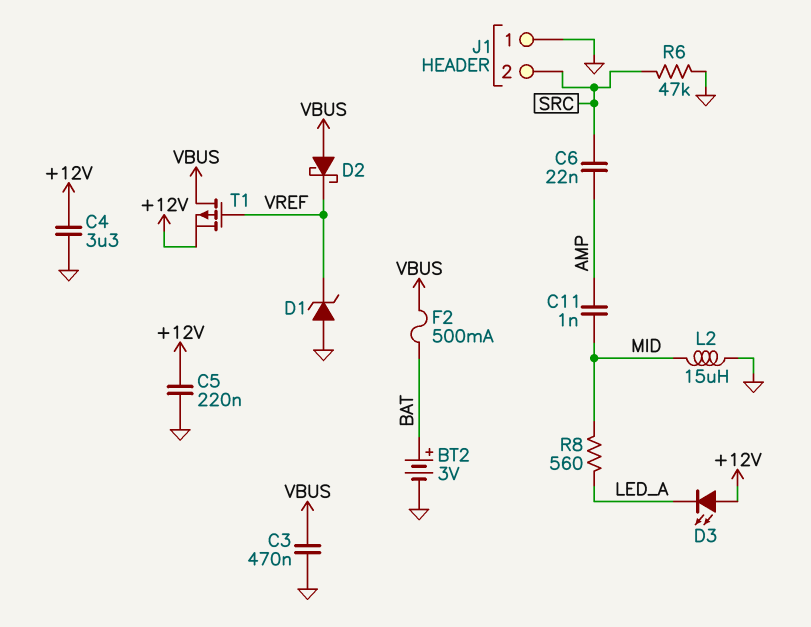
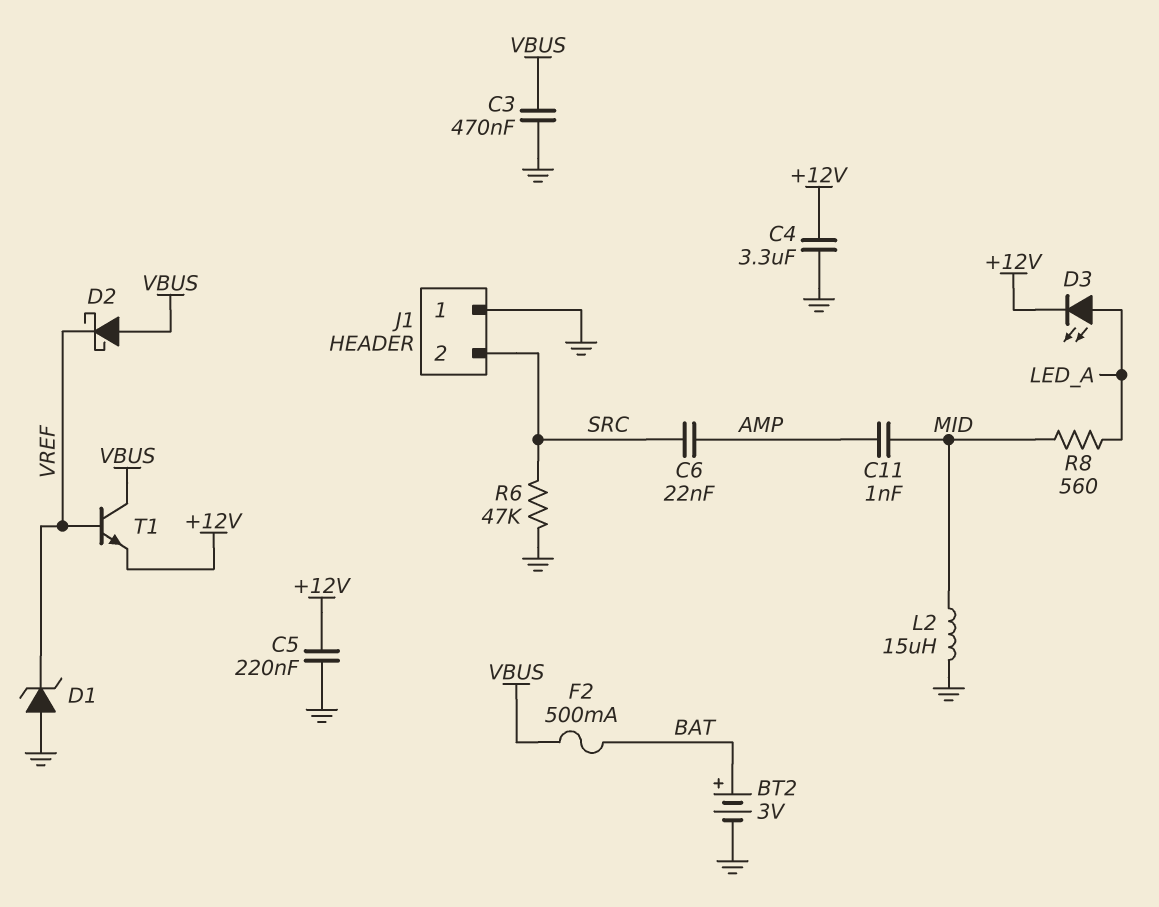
D3: LED (A +12V, K LED_A) -> LED (A LED_A, K +12V)
T1: PMOS (G VREF, D VBUS, S +12V) -> NPN (B VREF, C VBUS, E +12V)

